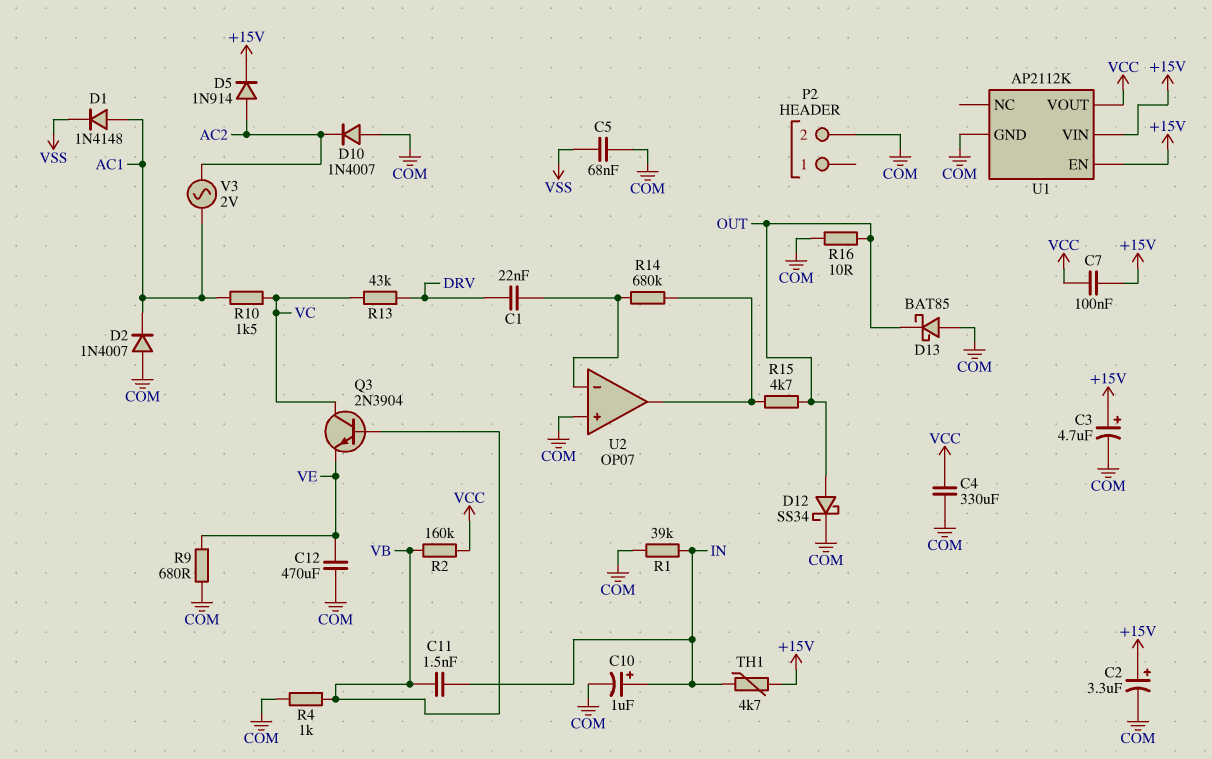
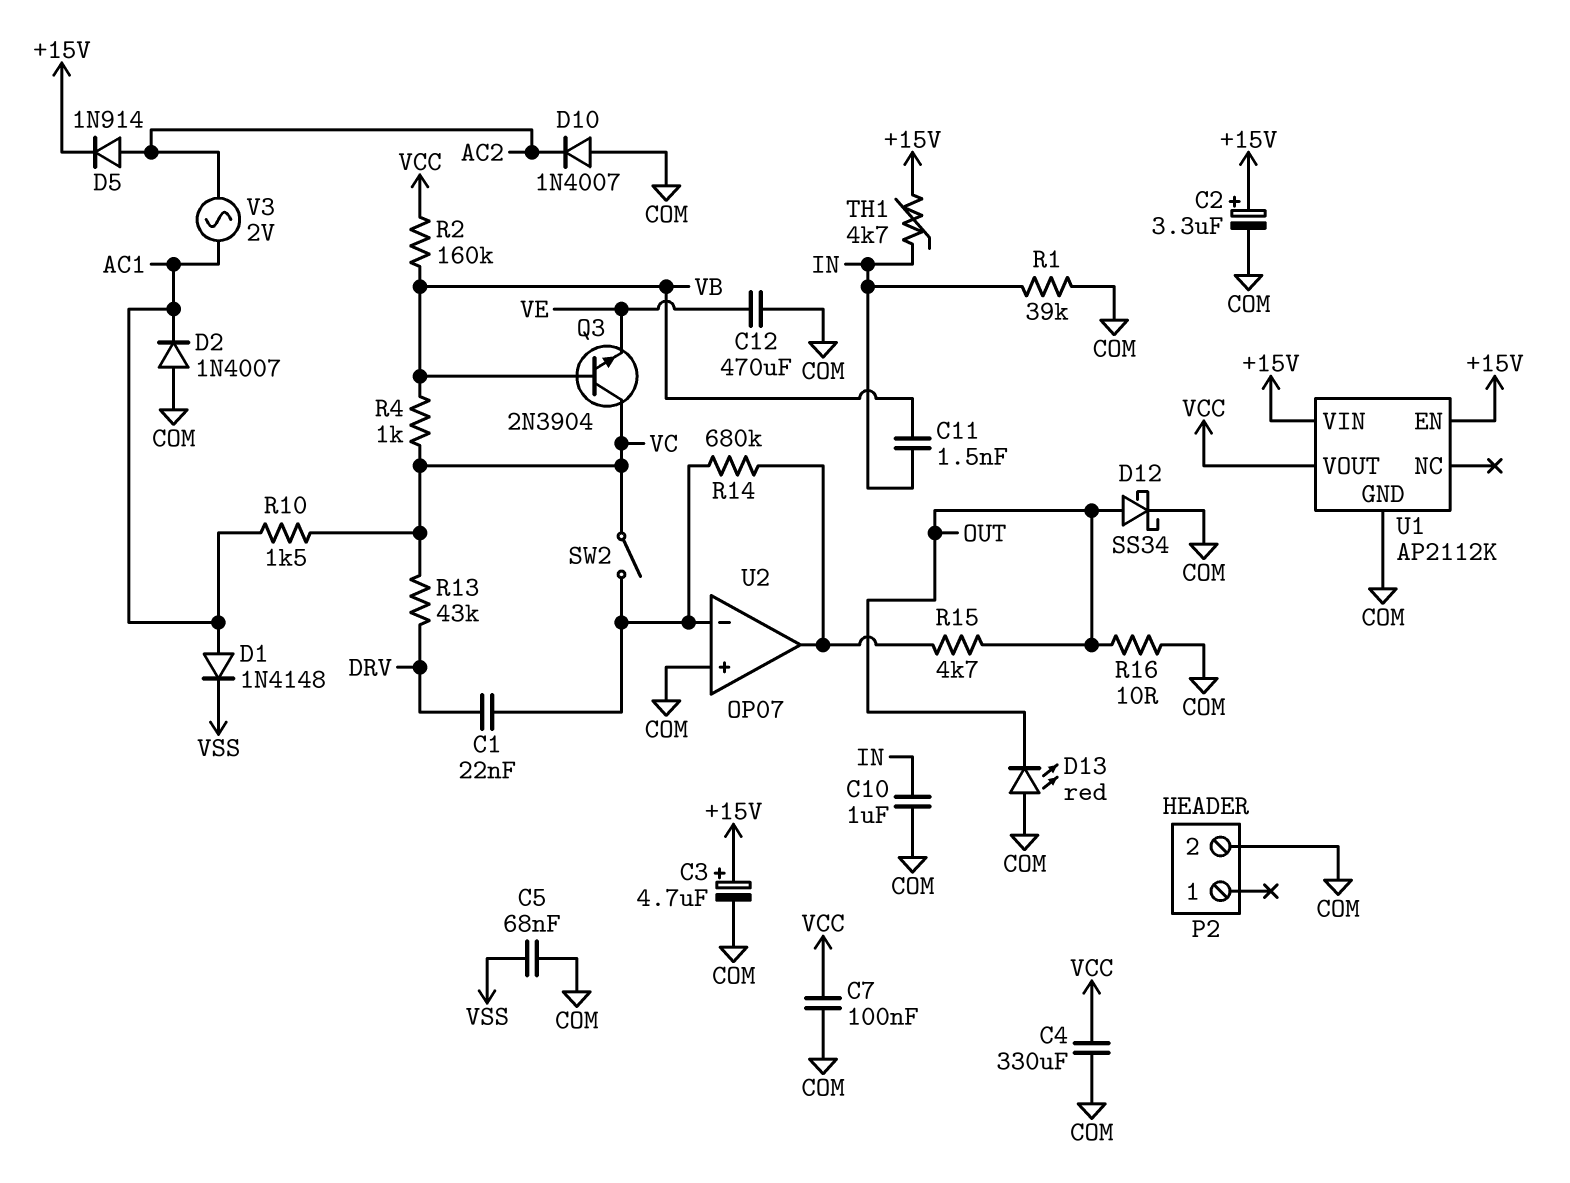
C7: 100nF (+15V, VCC) -> 100nF (COM, VCC)
C10: 1uF (plus IN, minus COM) -> 1uF (COM, IN)
D13: schottky BAT85 (A COM, K OUT) -> LED red (A COM, K OUT)
R4: 1k (COM, VB) -> 1k (VB, VC)
R9: 680 (COM, VE) -> none
SW2: none -> switch (U2/in-, VC)

